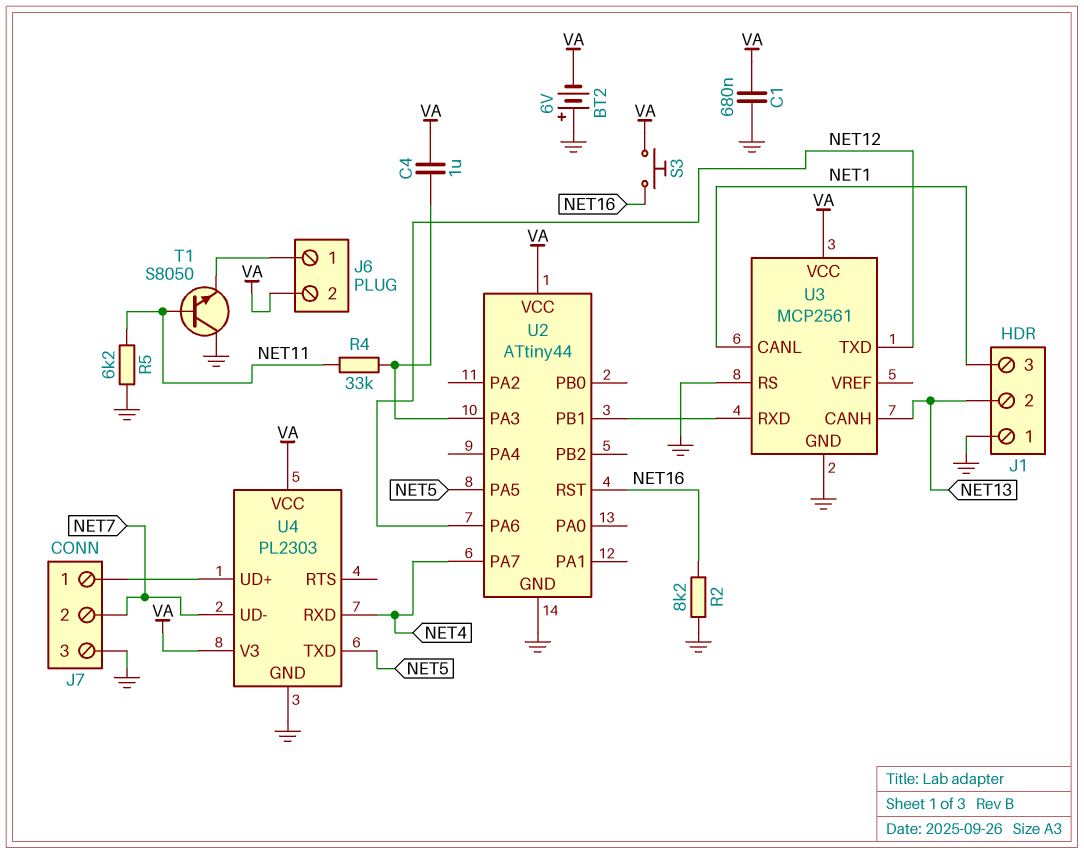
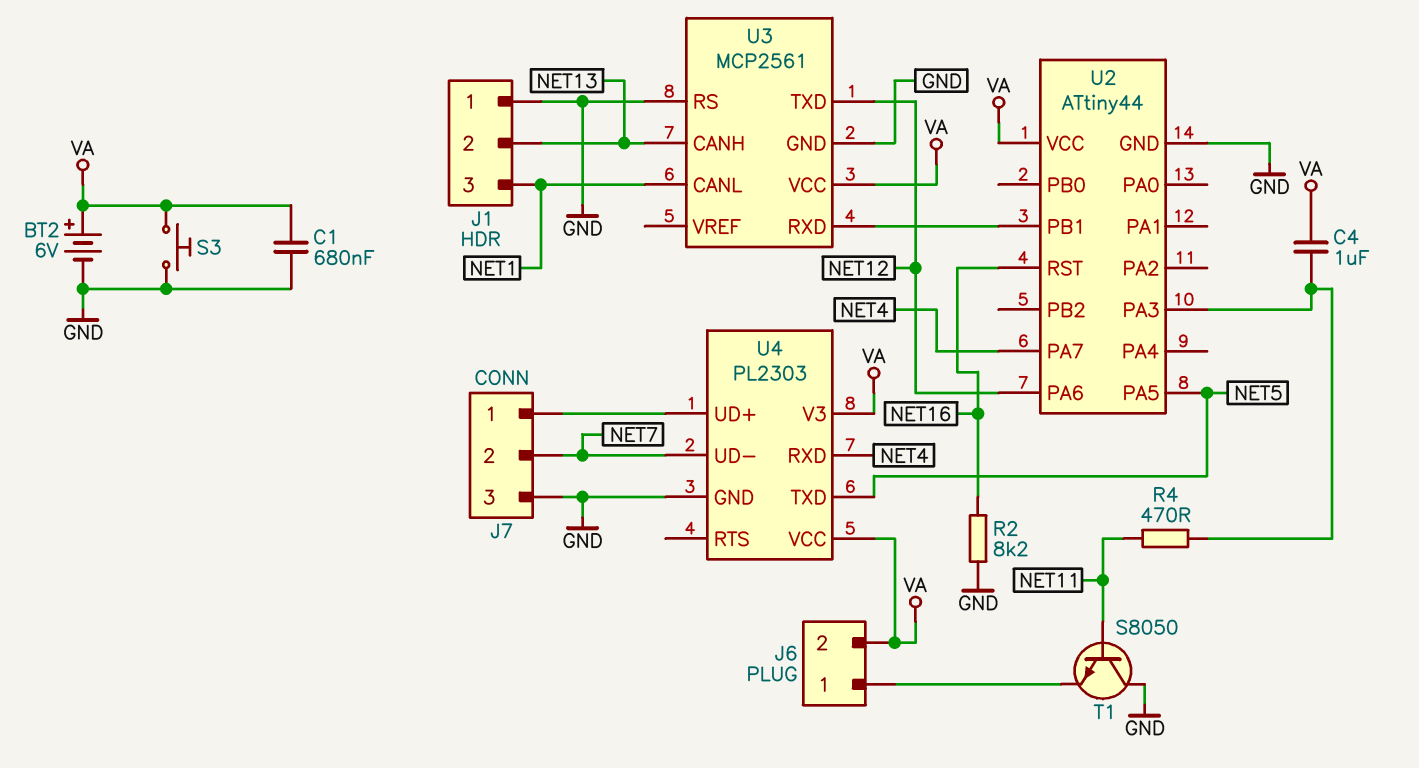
BT2: 6V (plus GND, minus VA) -> 6V (plus VA, minus GND)
R4: 33k (NET11, U2/PA3) -> 470 (NET11, U2/PA3)
R5: 6.2k (GND, NET11) -> none
S3: button (NET16, VA) -> button (GND, VA)

